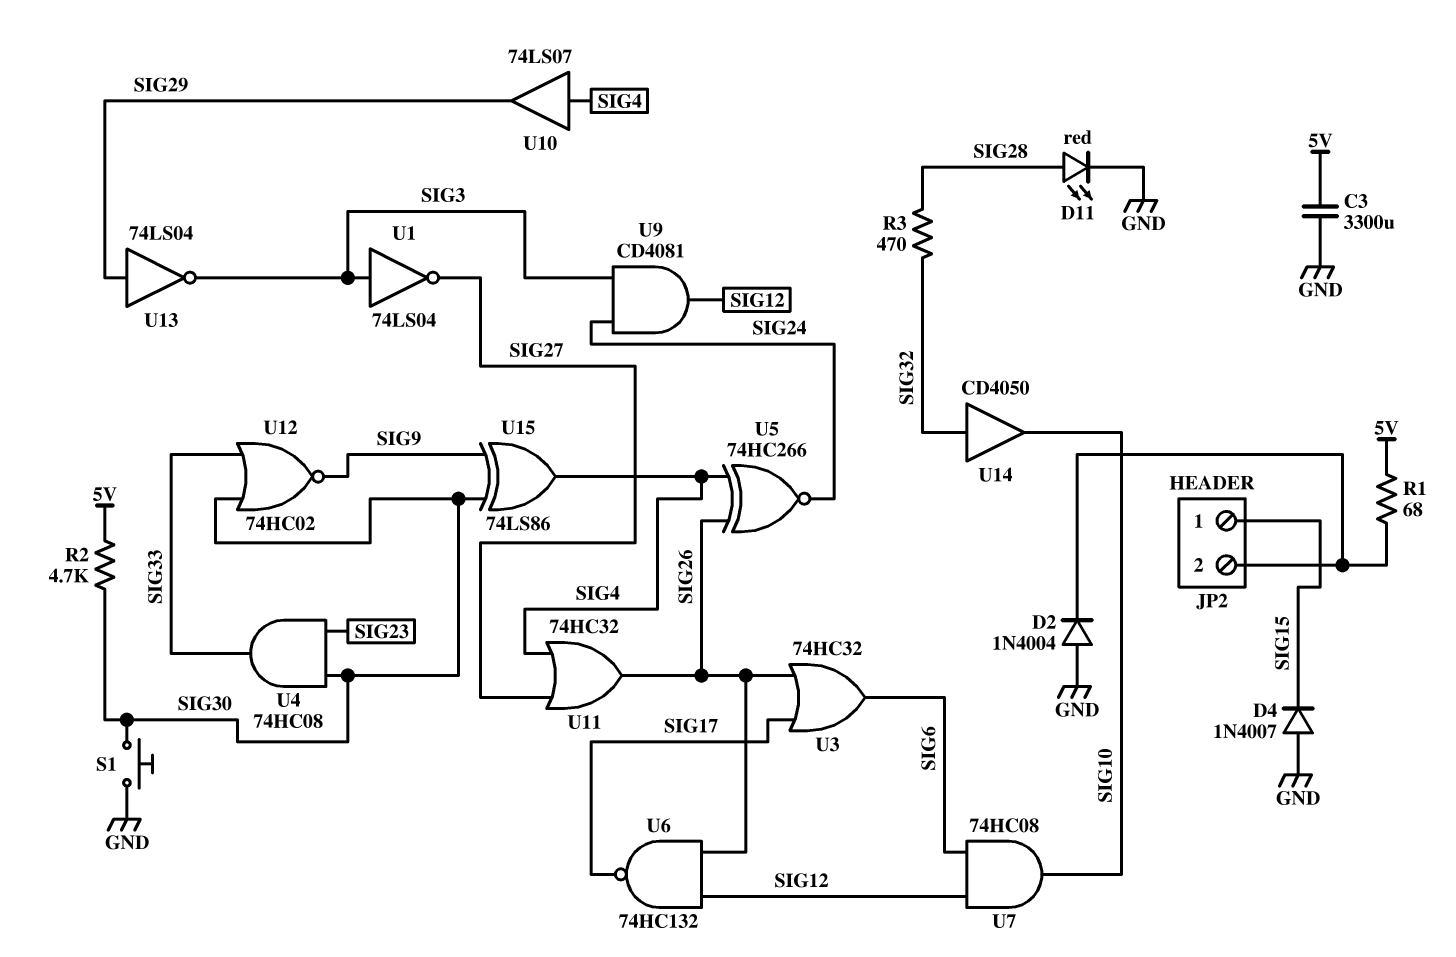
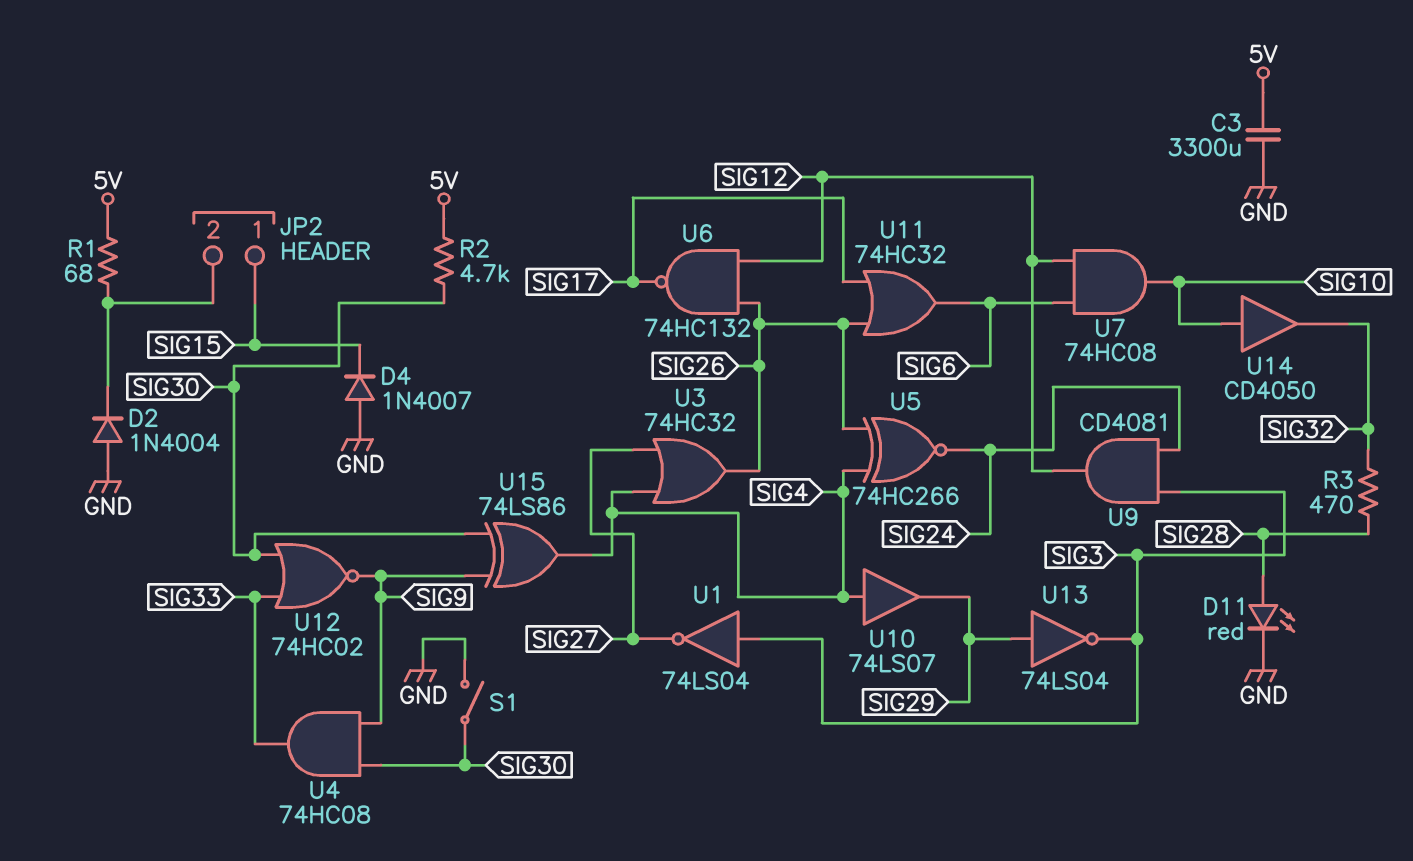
S1: button (GND, SIG30) -> switch (GND, SIG30)
U3: OR 74HC32 (in SIG17, in SIG26, out SIG6) -> OR 74HC32 (in SIG4, in SIG27, out SIG26)
U4: AND 74HC08 (in SIG23, in SIG30, out SIG33) -> AND 74HC08 (in SIG9, in SIG30, out SIG33)
U11: OR 74HC32 (in SIG4, in SIG27, out SIG26) -> OR 74HC32 (in SIG17, in SIG26, out SIG6)
U14: buffer CD4050 (in SIG32, out SIG10) -> buffer CD4050 (in SIG10, out SIG32)

